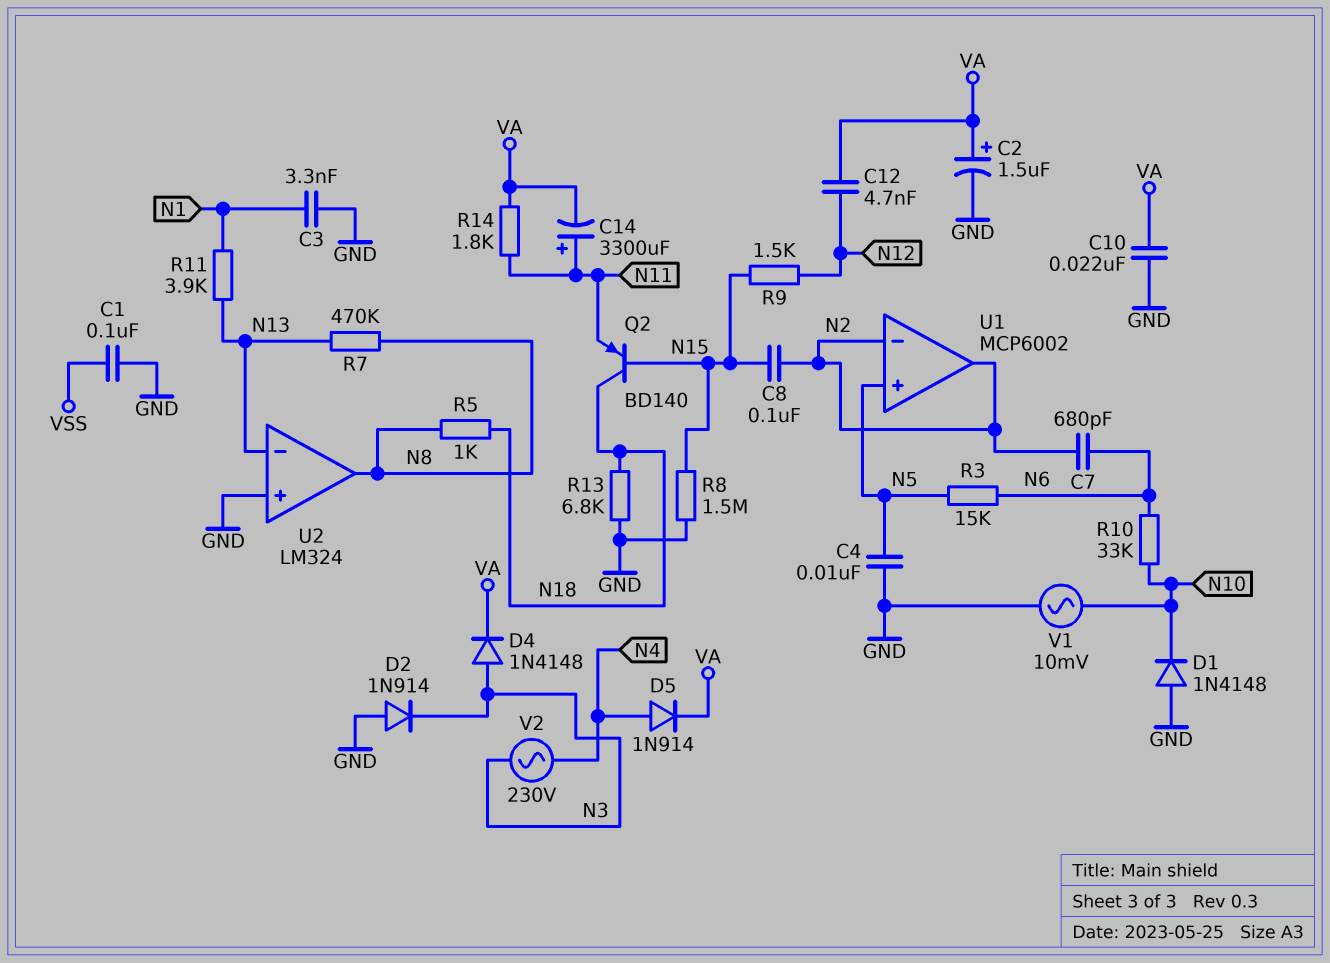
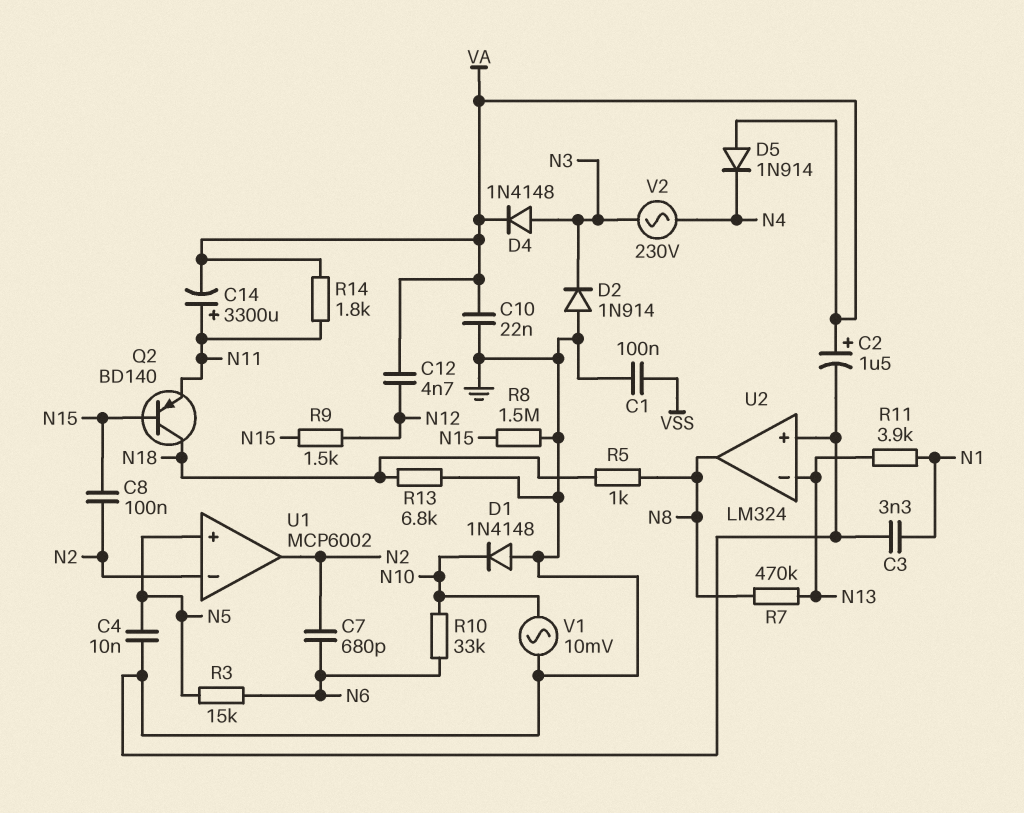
D5: diode 1N914 (A N4, K VA) -> diode 1N914 (A VA, K N4)

